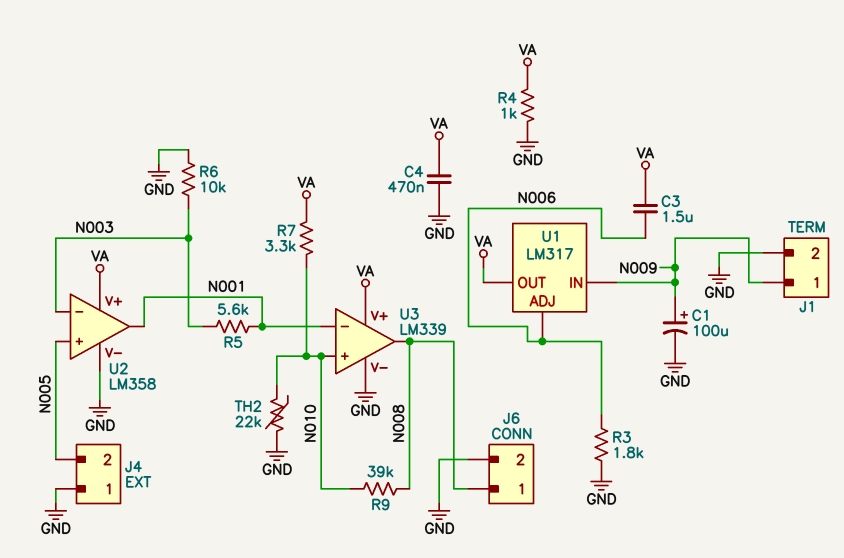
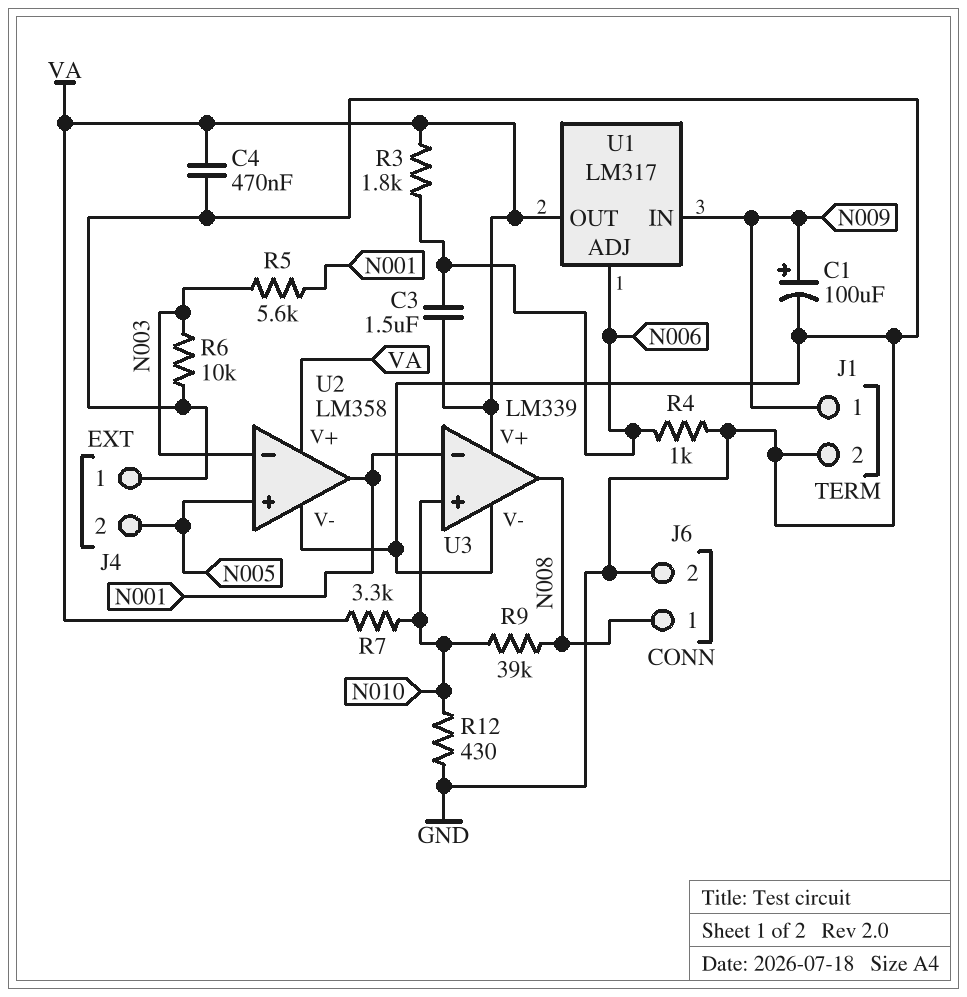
R3: 1.8k (GND, N006) -> 1.8k (N006, VA)
R4: 1k (GND, VA) -> 1k (GND, N006)
R12: none -> 430 (GND, N010)
TH2: 22k (GND, N010) -> none

